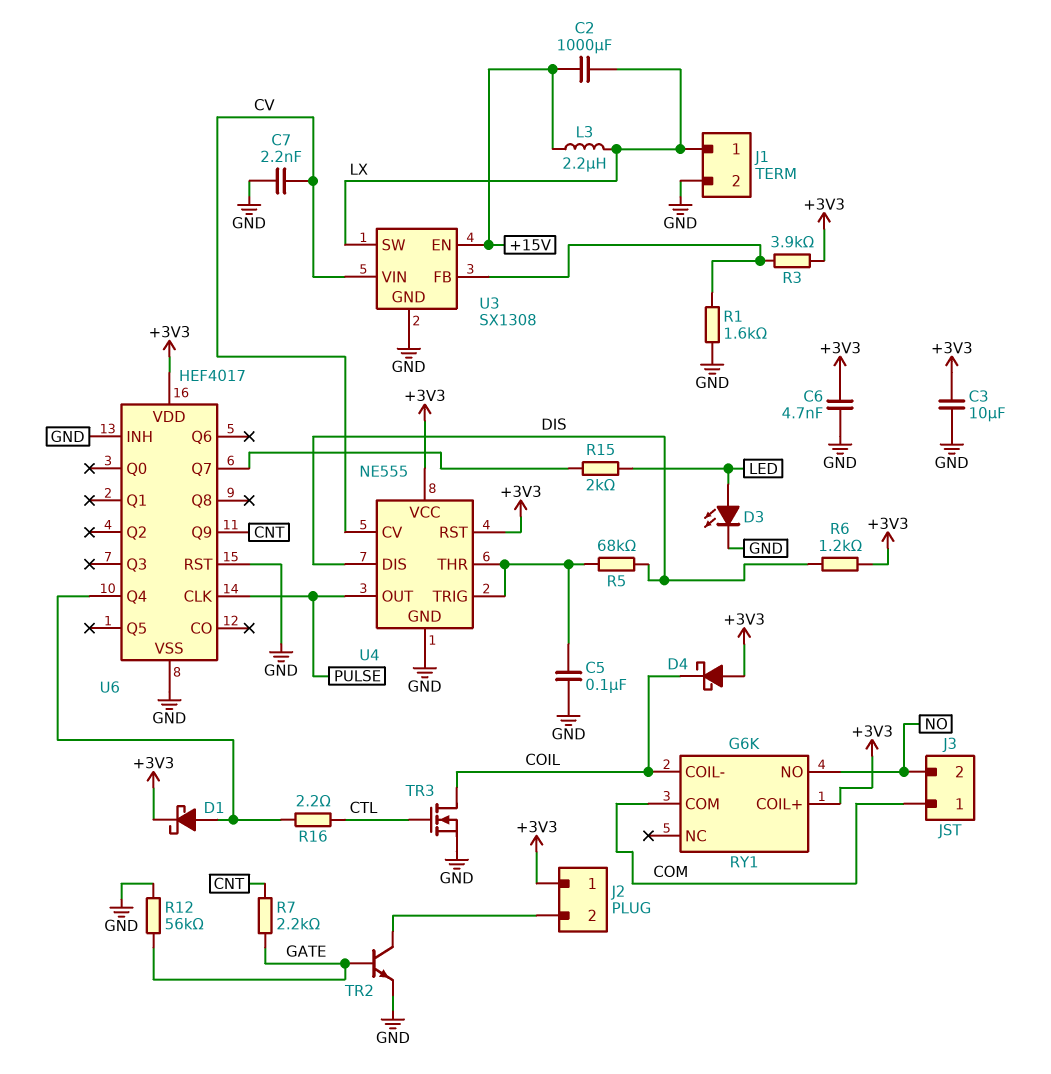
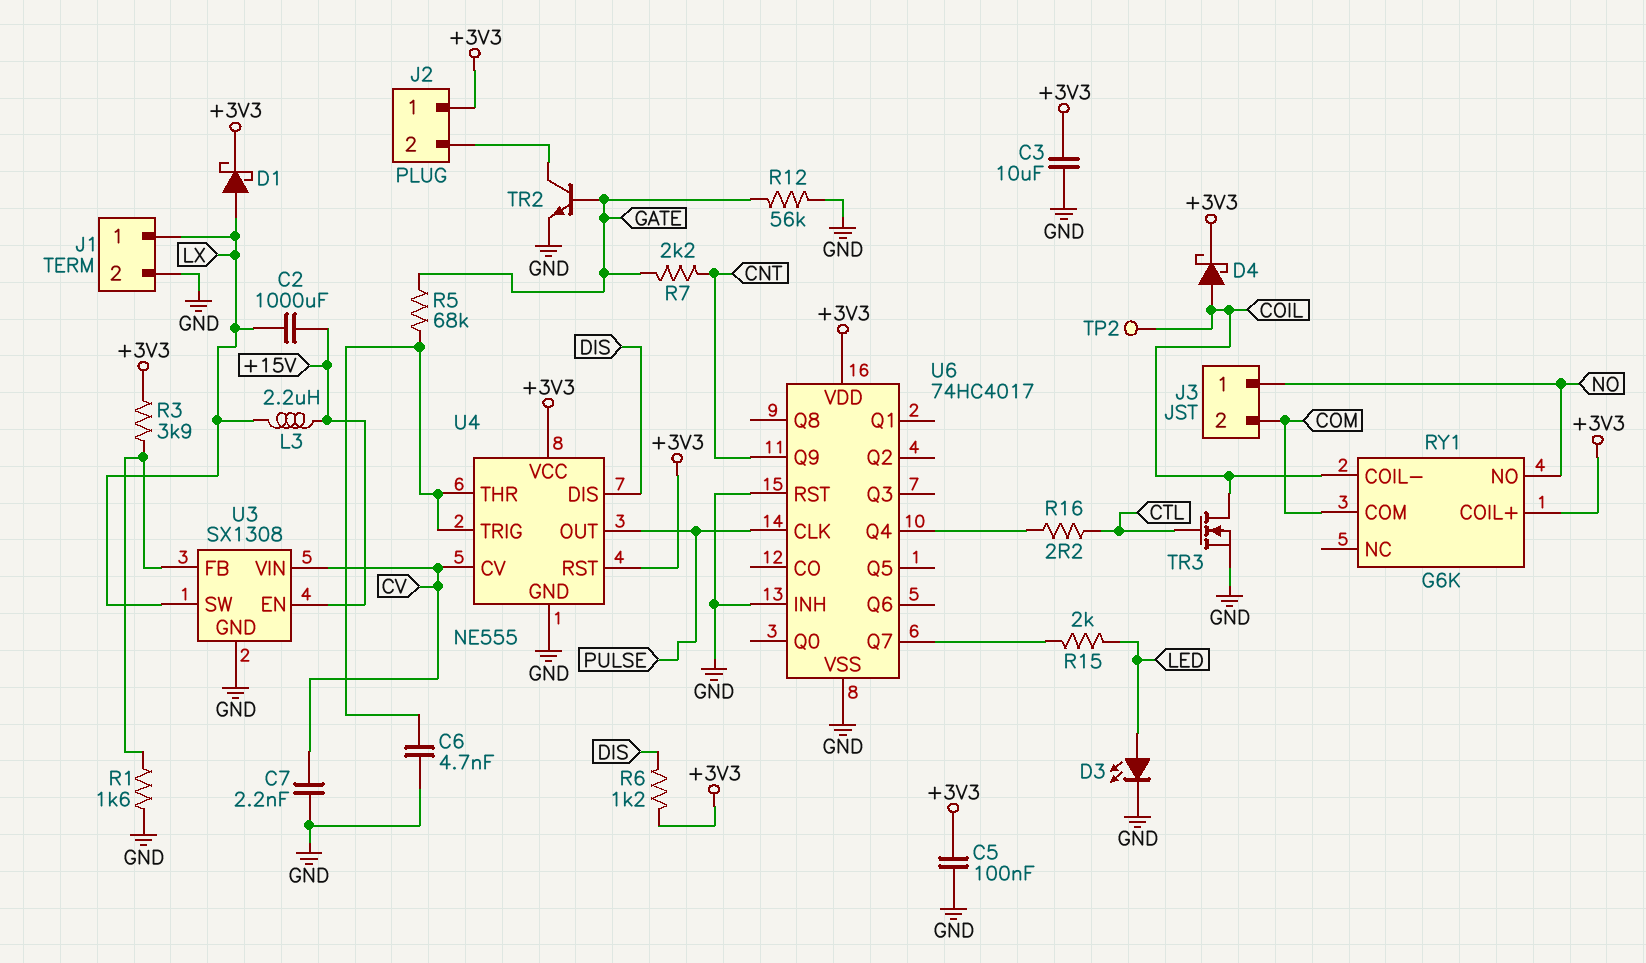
C5: 100nF (GND, U4/THR) -> 100nF (+3V3, GND)
C6: 4.7nF (+3V3, GND) -> 4.7nF (GND, U4/THR)
D1: schottky (A U6/Q4, K +3V3) -> schottky (A LX, K +3V3)
D4: schottky (A +3V3, K COIL) -> schottky (A COIL, K +3V3)
J3 pin 1: COM -> NO
J3 pin 2: NO -> COM
R5: 68k (DIS, U4/THR) -> 68k (GATE, U4/THR)
TP2: none -> test point (COIL)
U6: HEF4017 -> 74HC4017

